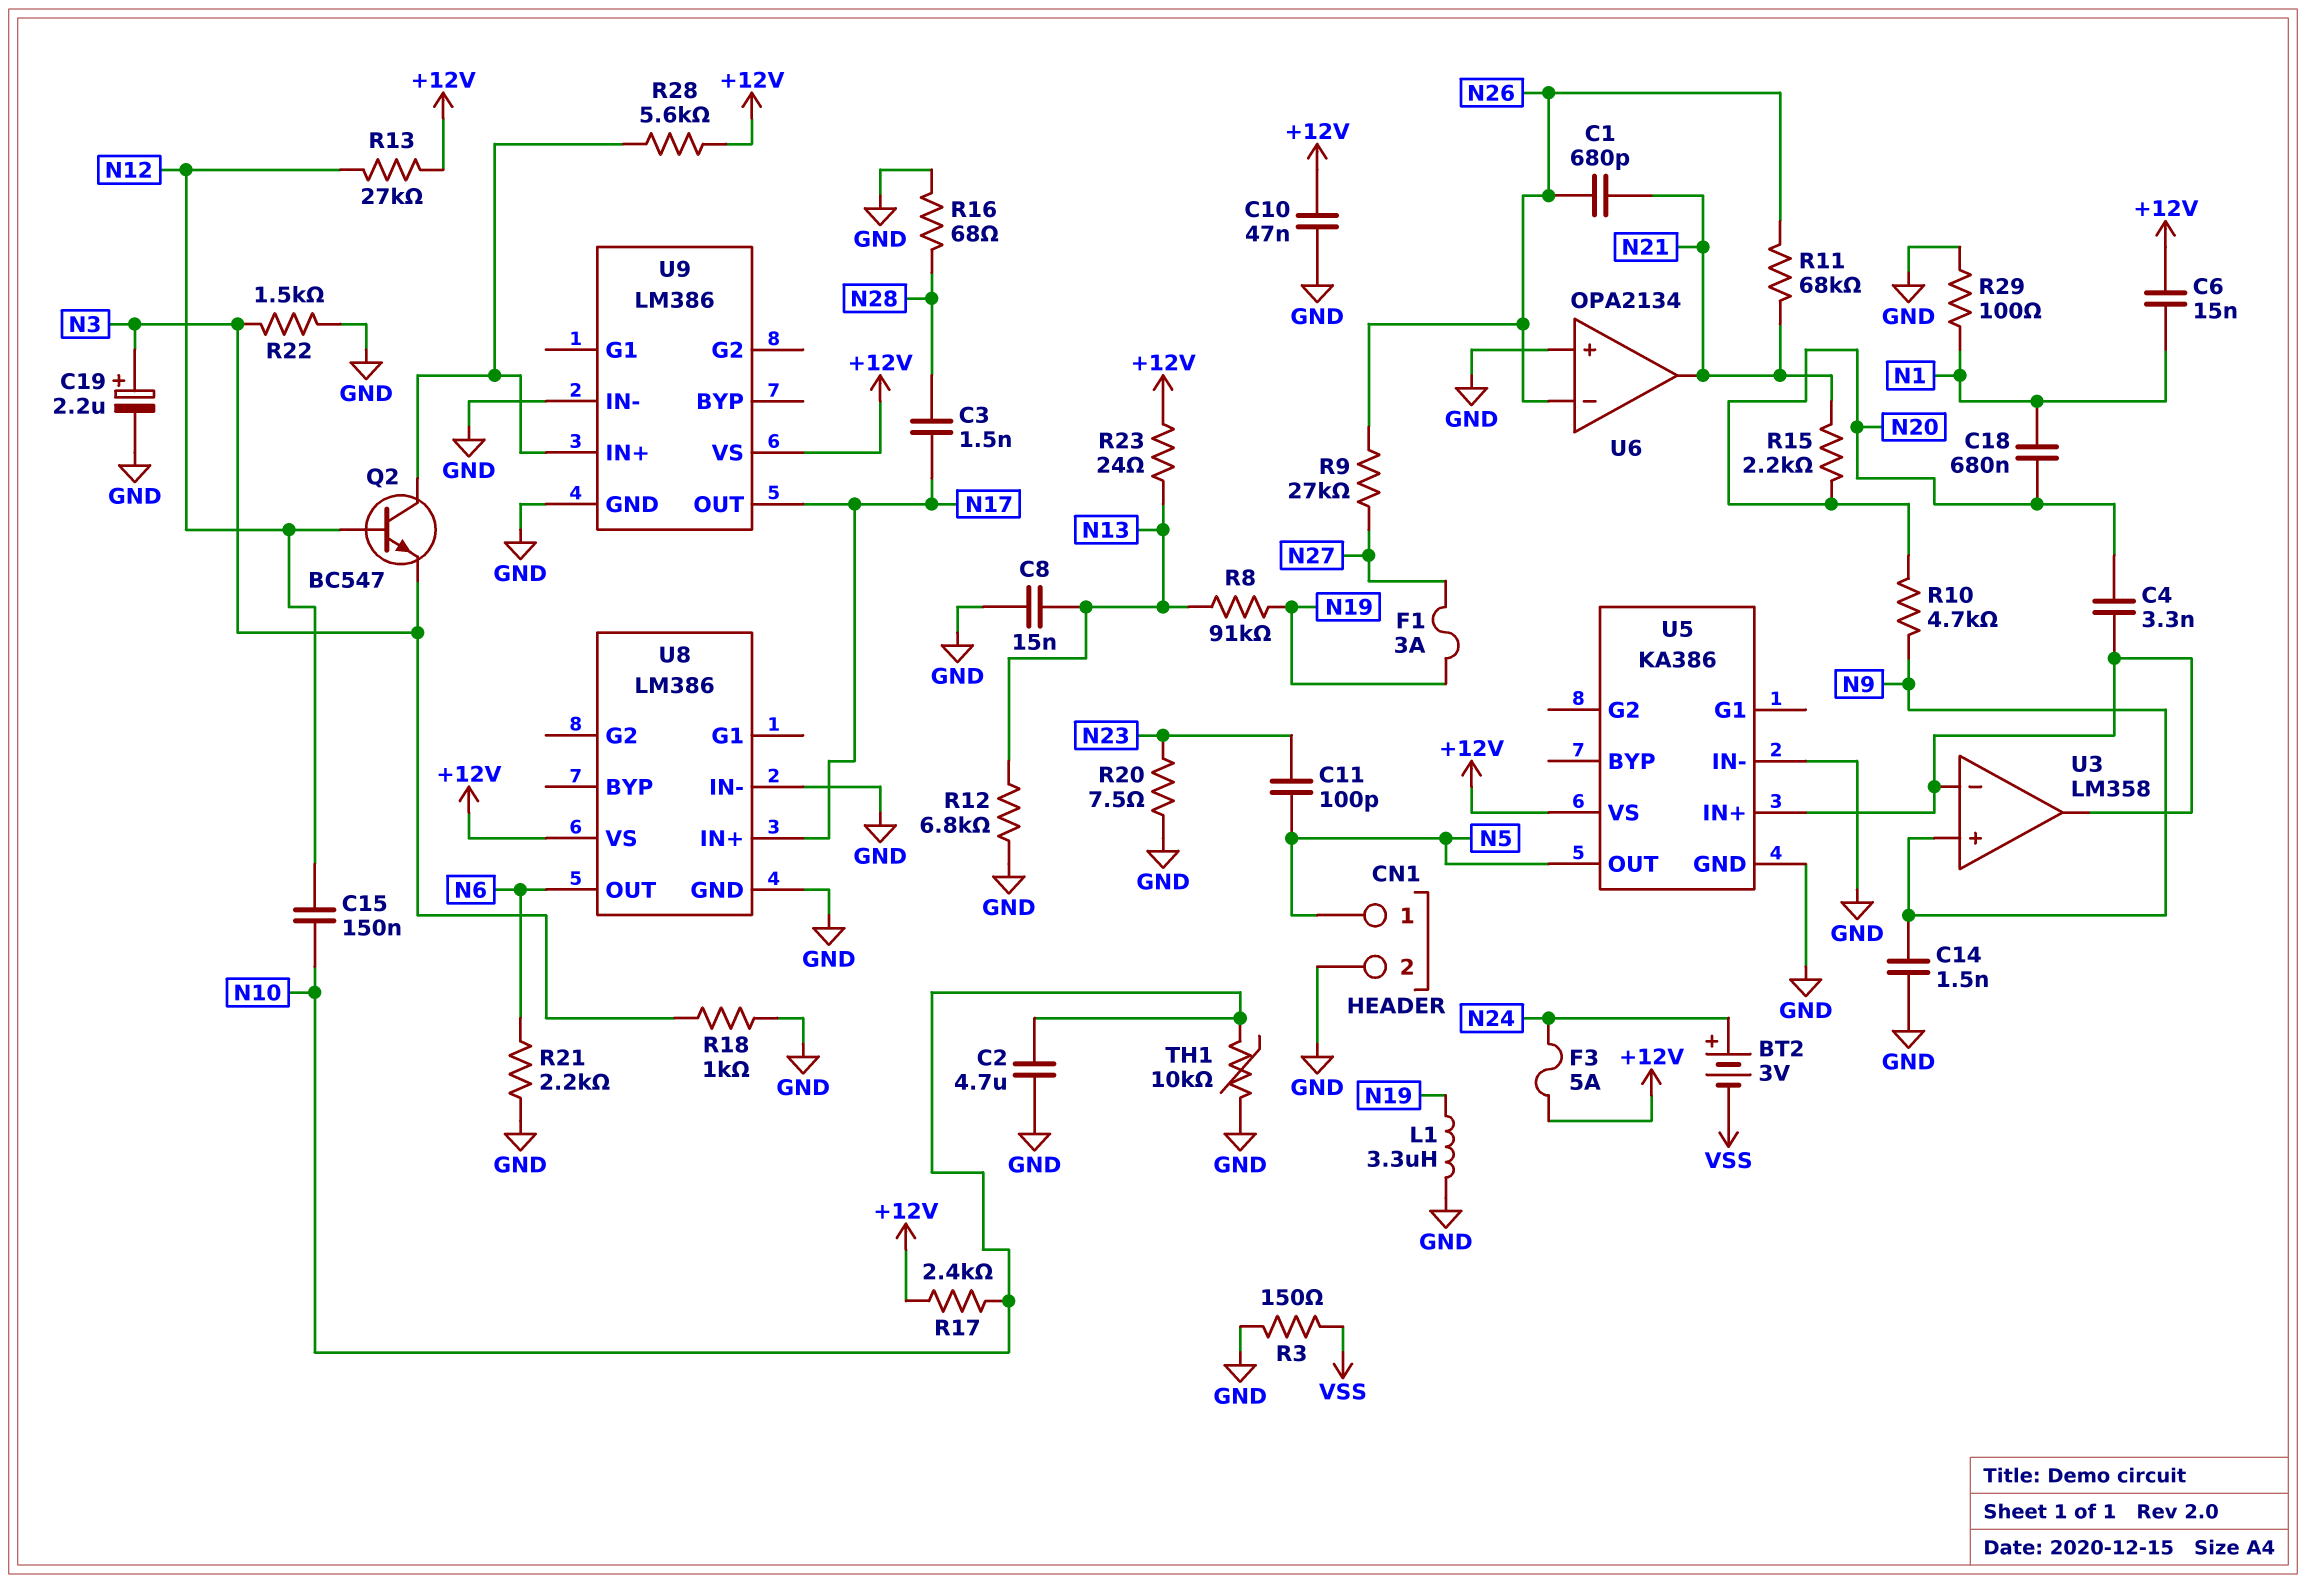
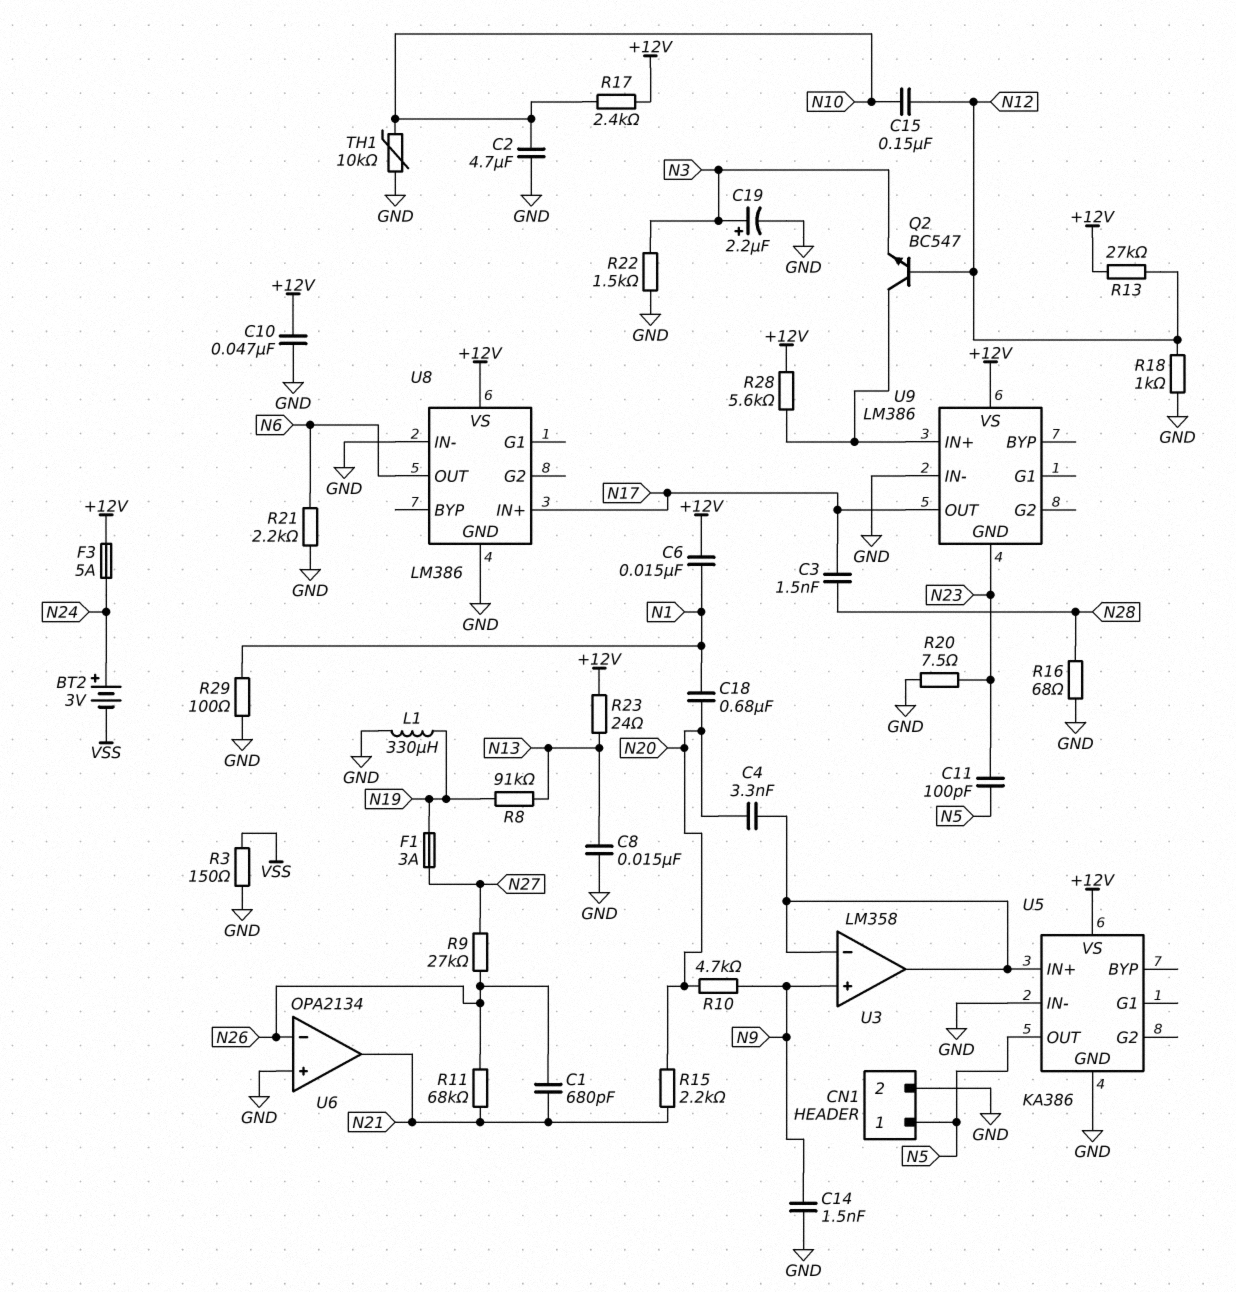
L1: 3.3uH (GND, N19) -> 330uH (GND, N19)
R12: 6.8k (GND, N13) -> none
R18: 1k (GND, N3) -> 1k (GND, N12)
U9 pin GND: GND -> N23

